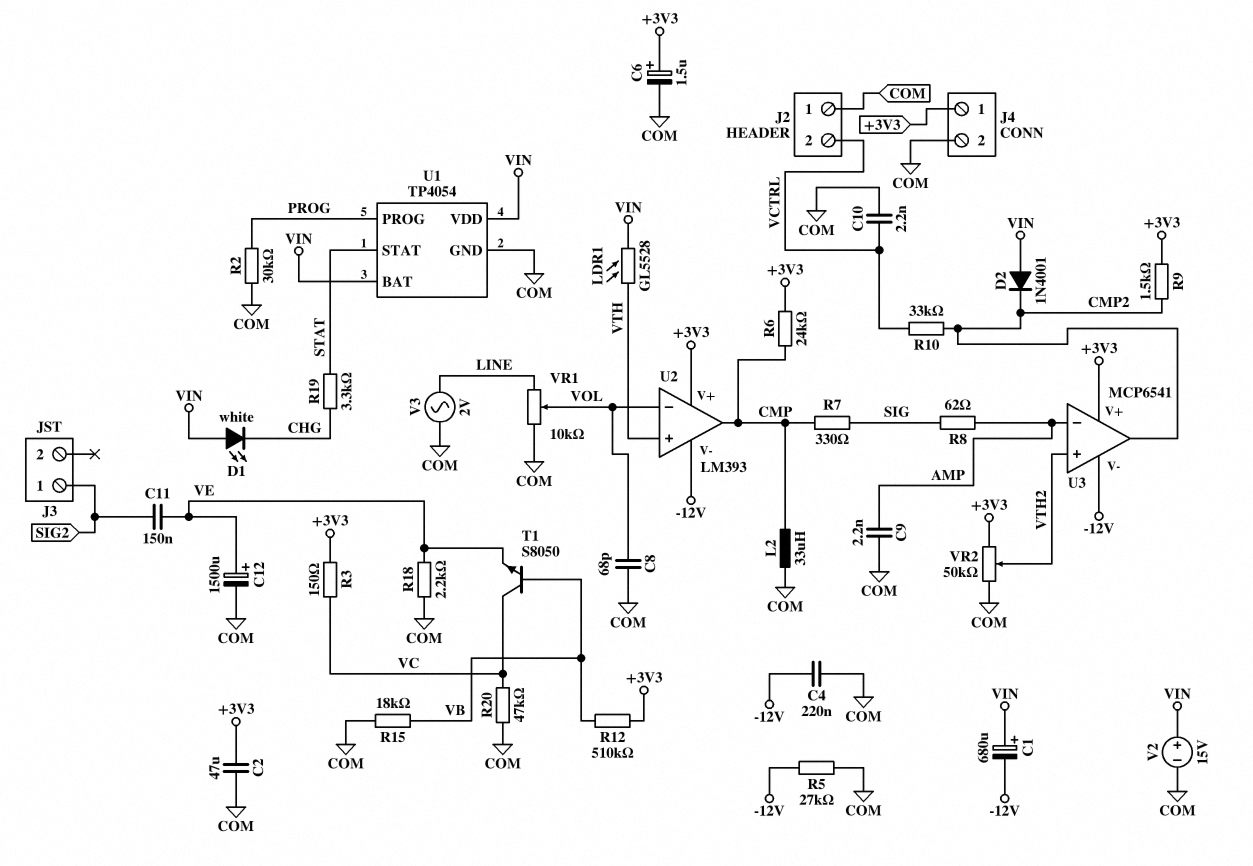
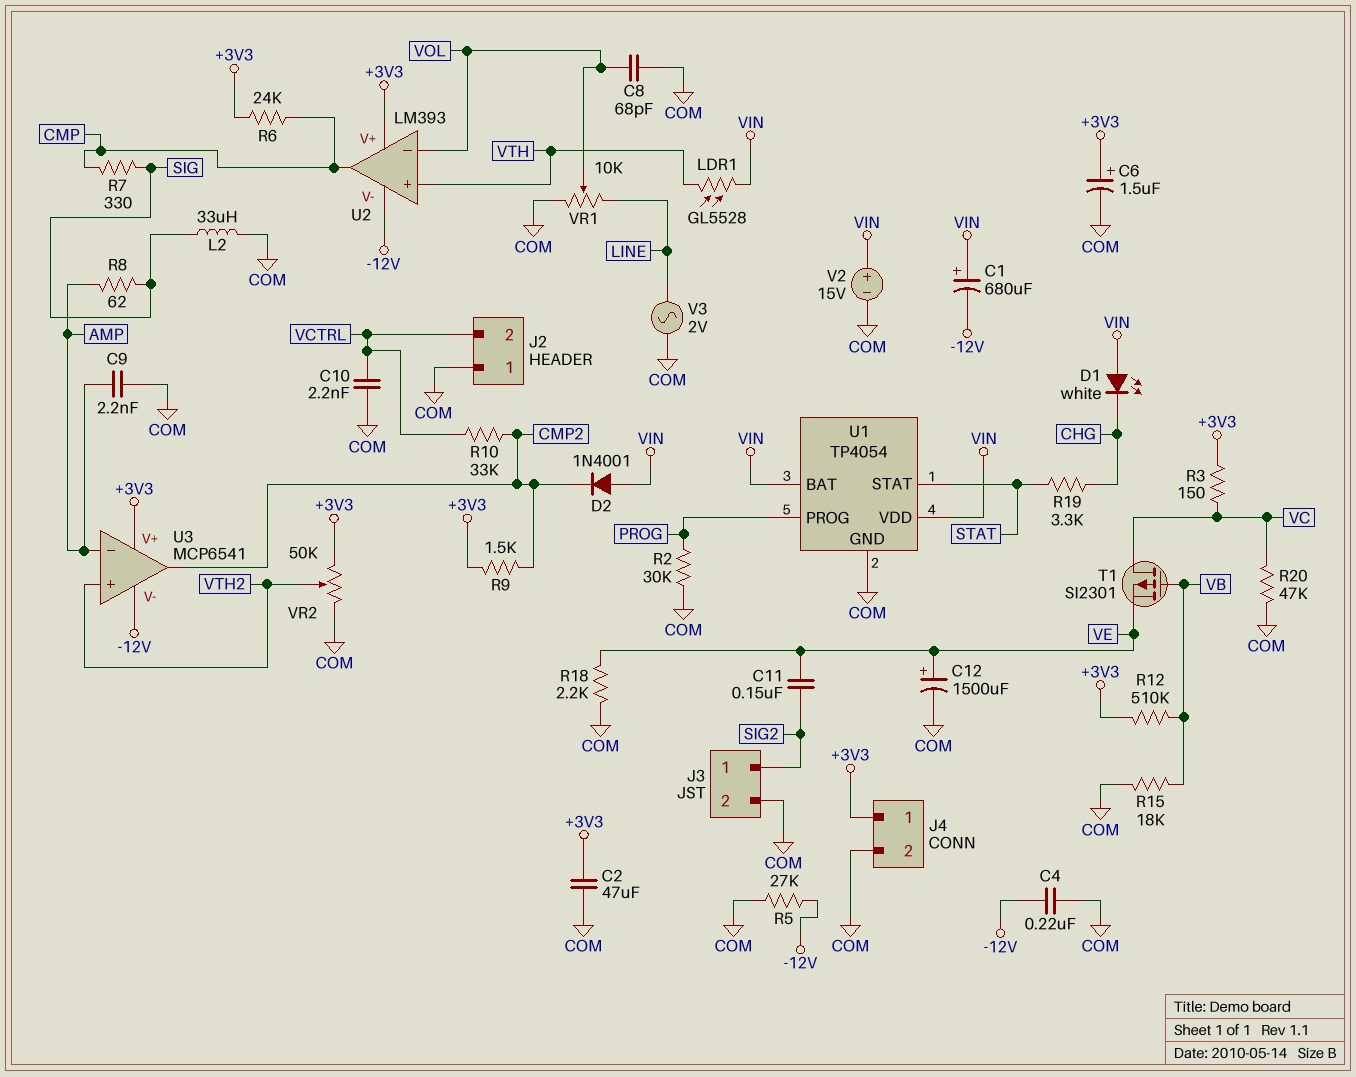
J3 pin 2: none -> COM
L2: 33uH (CMP, COM) -> 33uH (COM, SIG)
T1: NPN S8050 (B VB, C VC, E VE) -> PMOS SI2301 (G VB, D VC, S VE)

